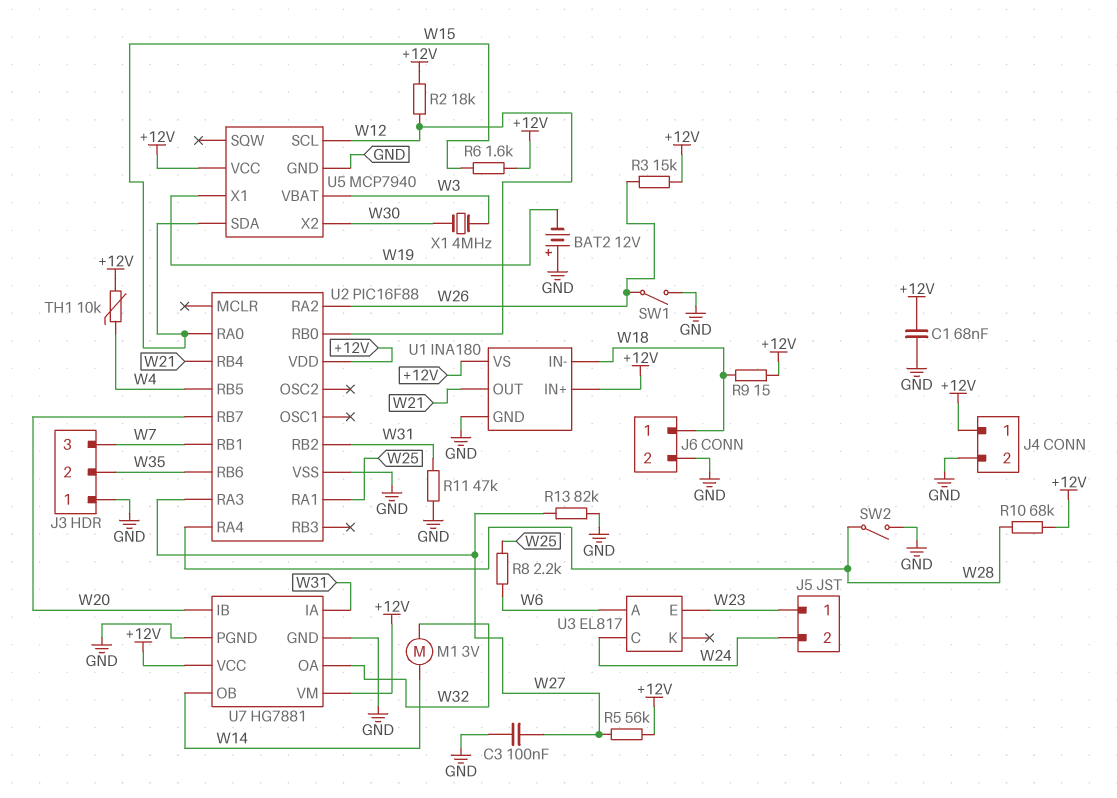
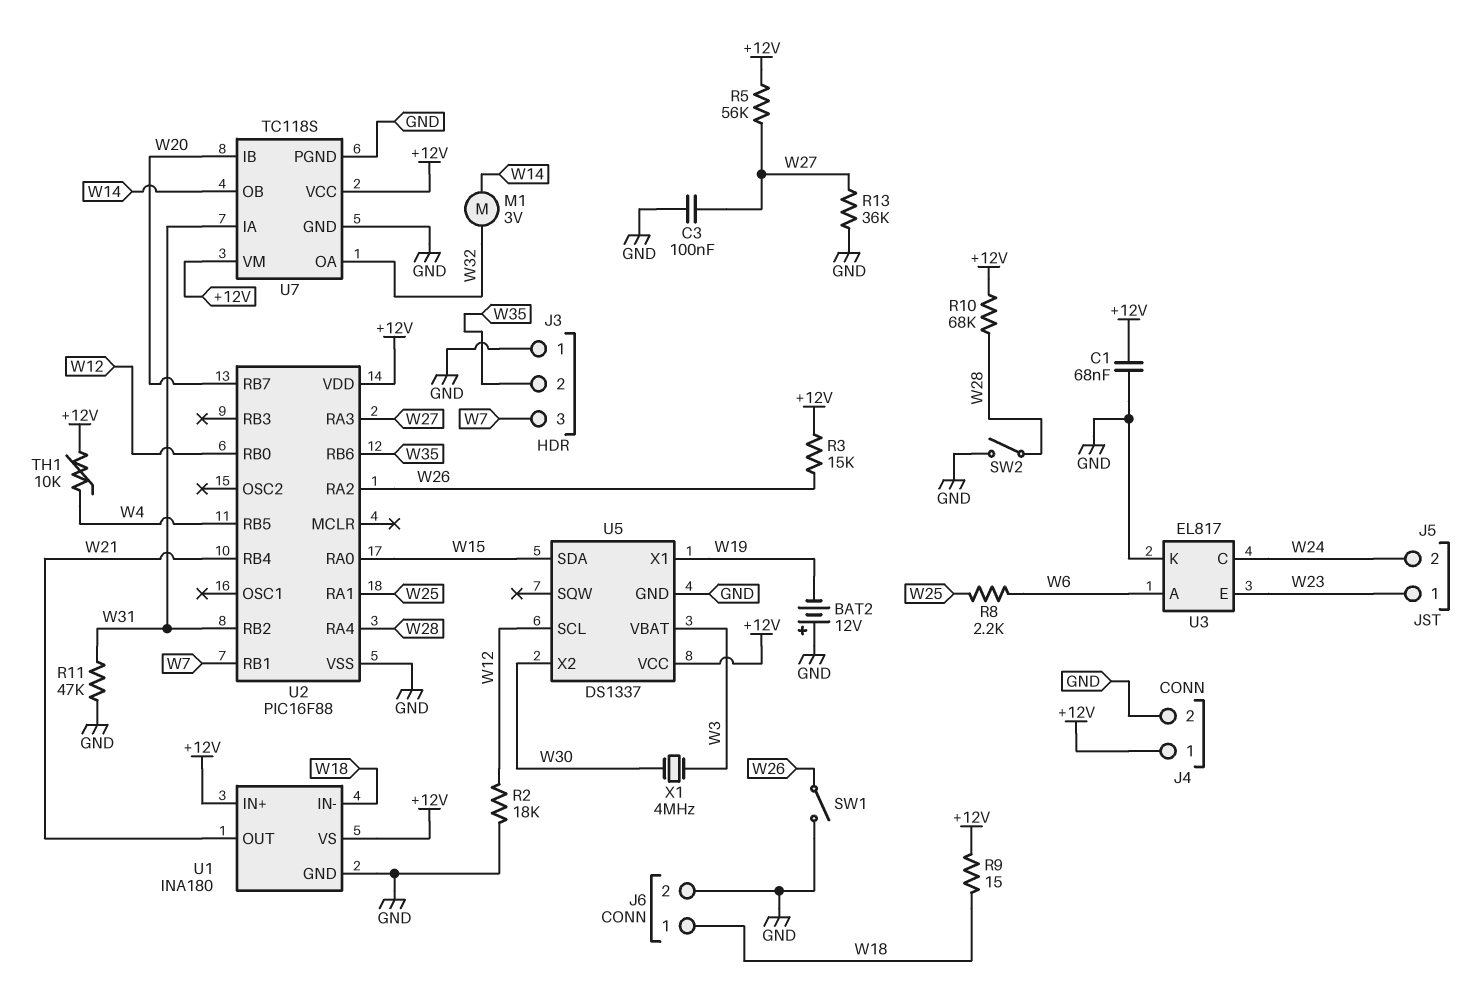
R2: 18k (+12V, W12) -> 18k (GND, W12)
R6: 1.6k (+12V, W15) -> none
R13: 82k (GND, W27) -> 36k (GND, W27)
U3 pin K: none -> GND
U5: MCP7940 -> DS1337
U7: HG7881 -> TC118S

